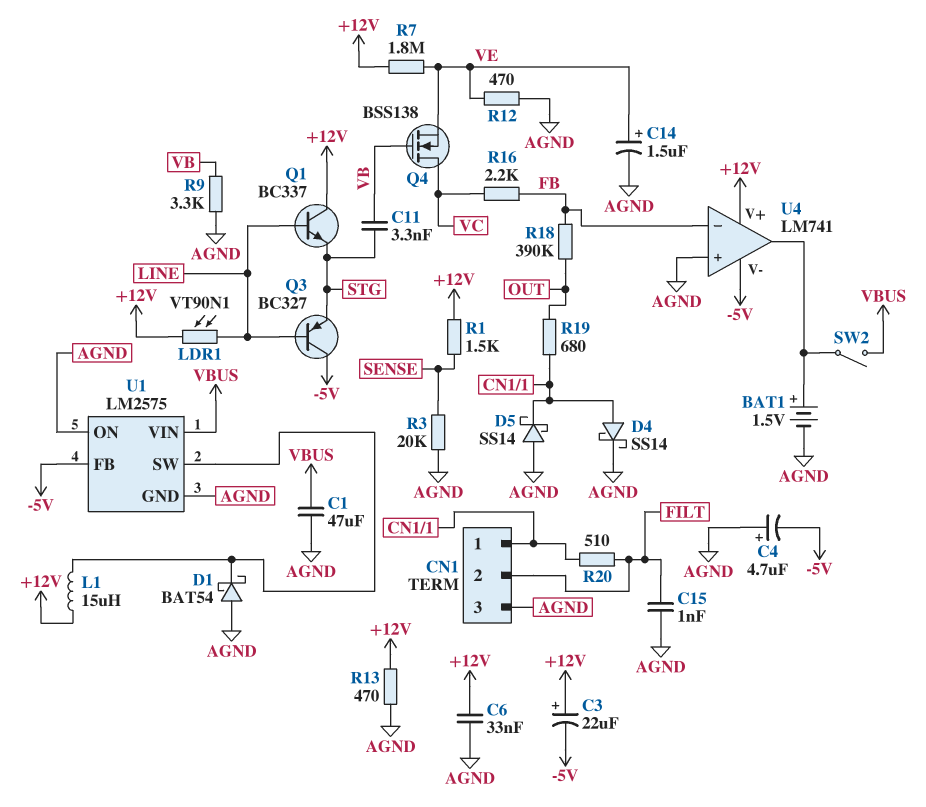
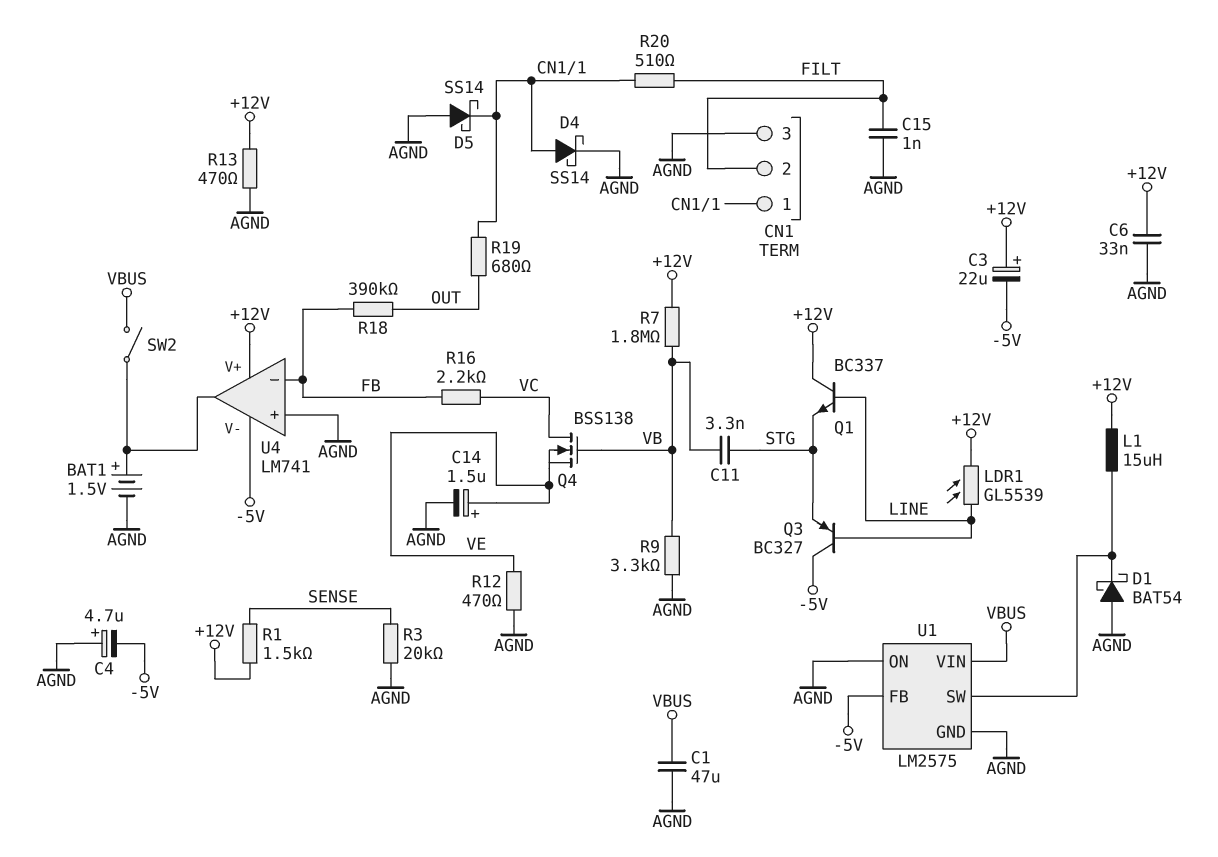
LDR1: VT90N1 (+12V, LINE) -> GL5539 (+12V, LINE)
R7: 1.8M (+12V, VE) -> 1.8M (+12V, VB)

